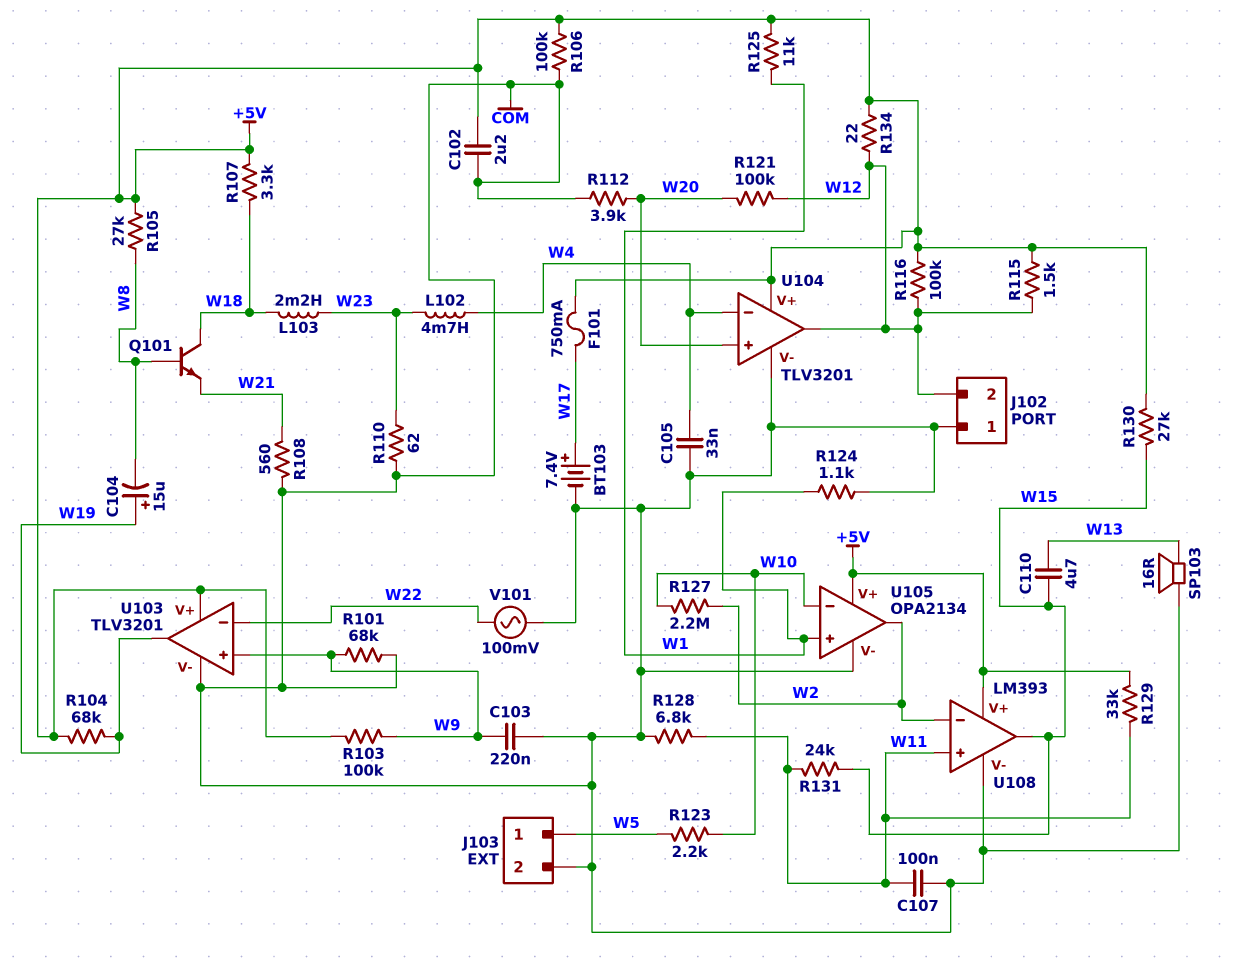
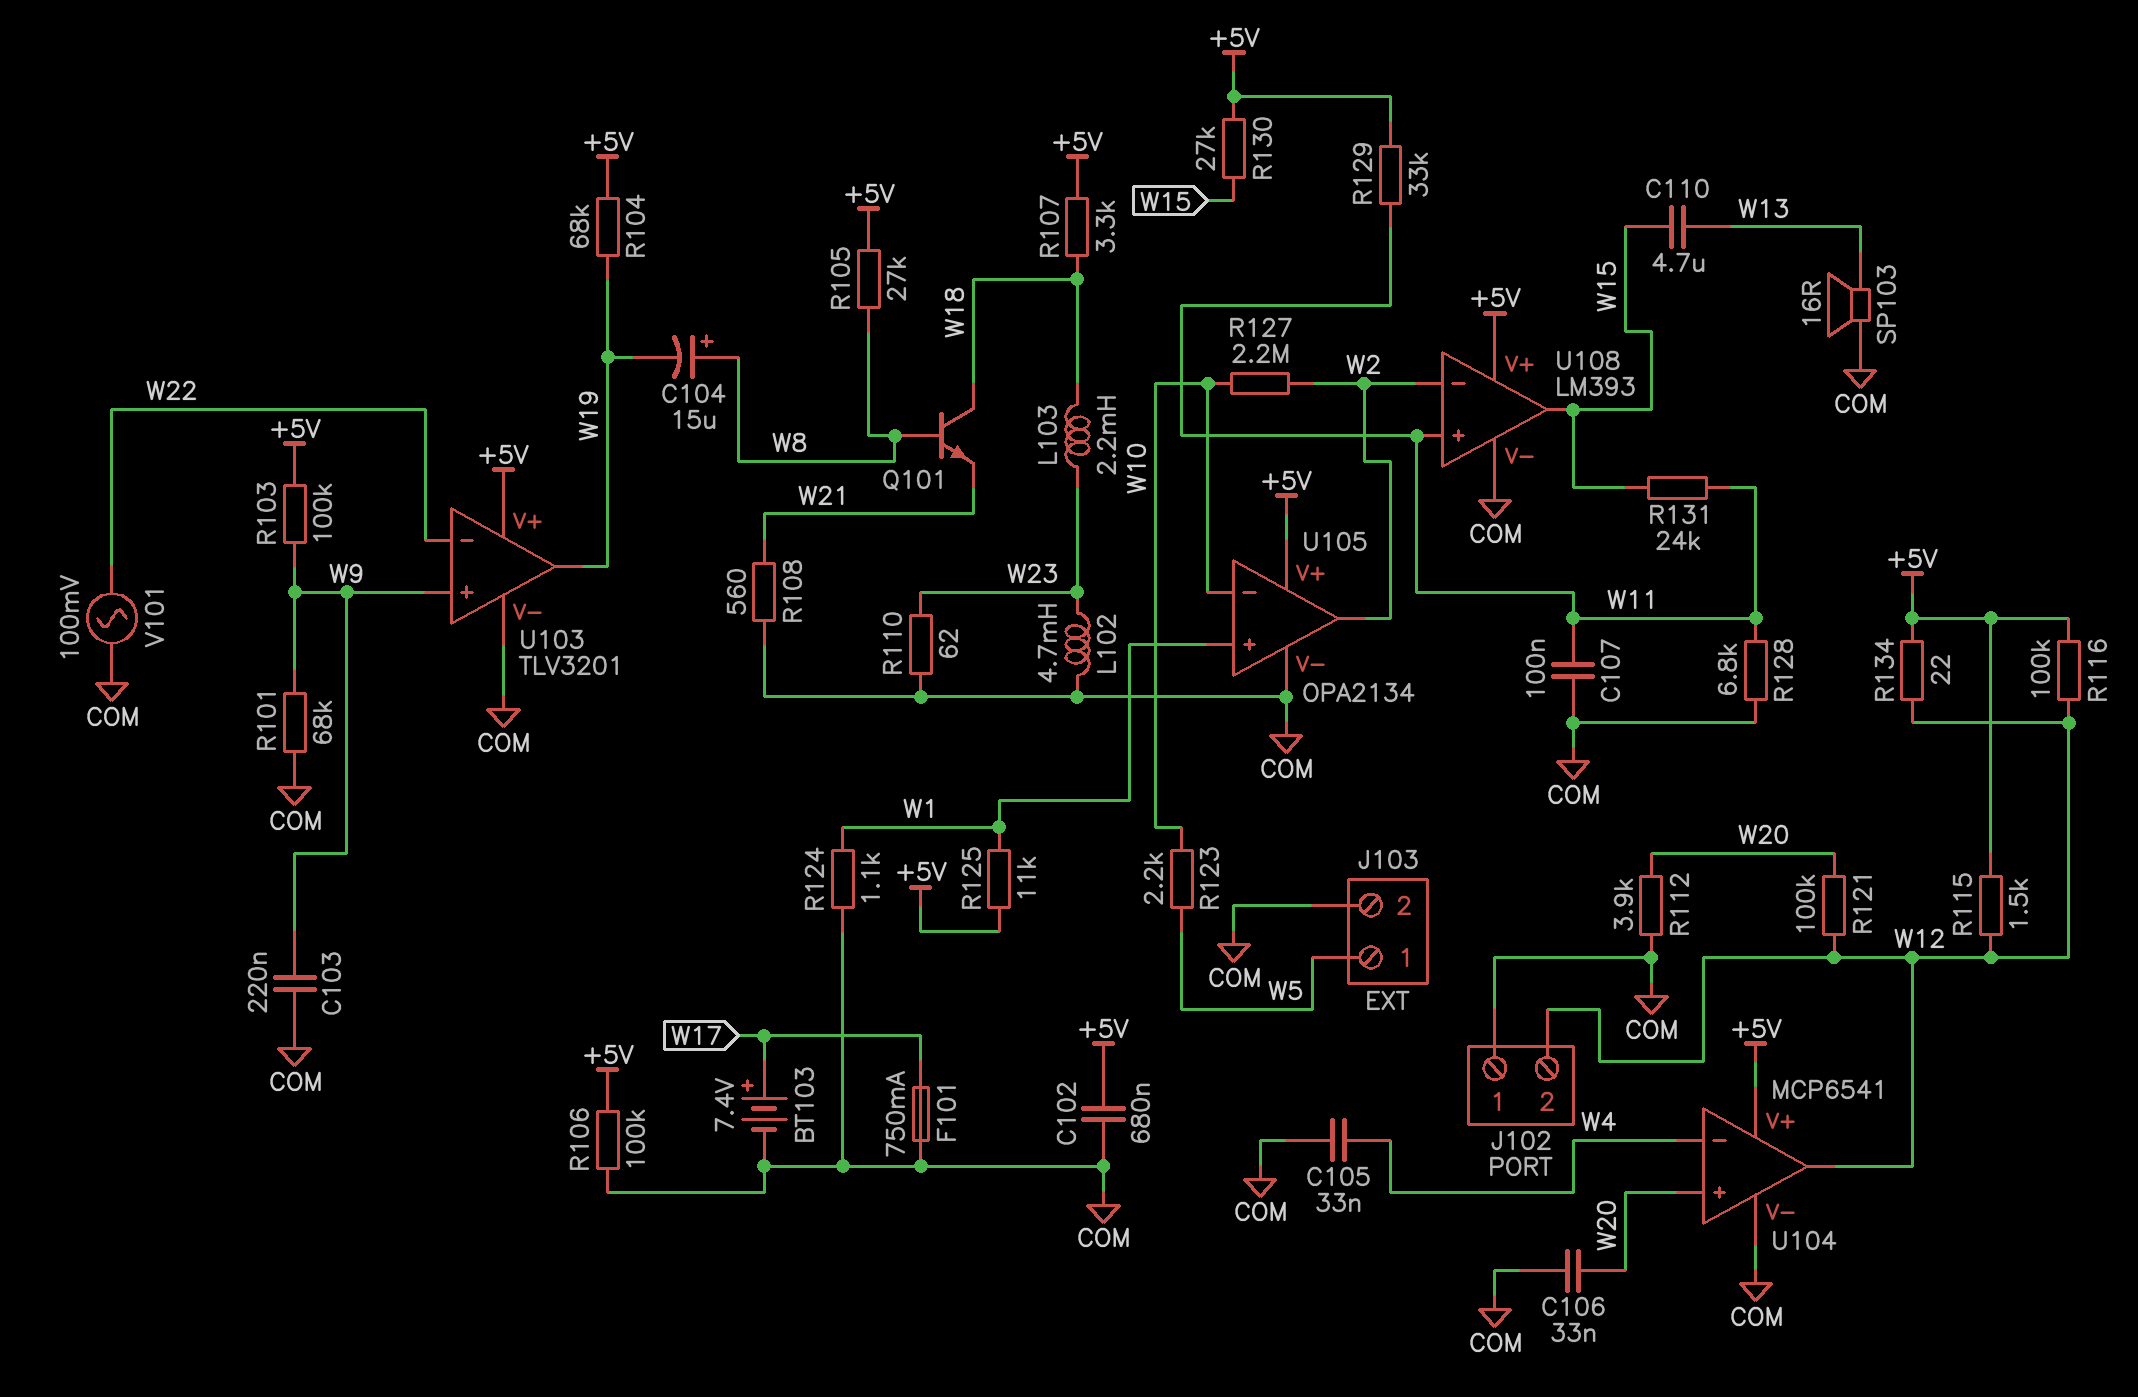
C102: 2.2uF (+5V, COM) -> 680nF (+5V, COM)
C104: 15uF (plus W19, minus W8) -> 15uF (plus W8, minus W19)
C106: none -> 33nF (COM, W20)
F101: 750mA (+5V, W17) -> 750mA (COM, W17)
L102: 4.7mH (W4, W23) -> 4.7mH (COM, W23)
U104: TLV3201 -> MCP6541

